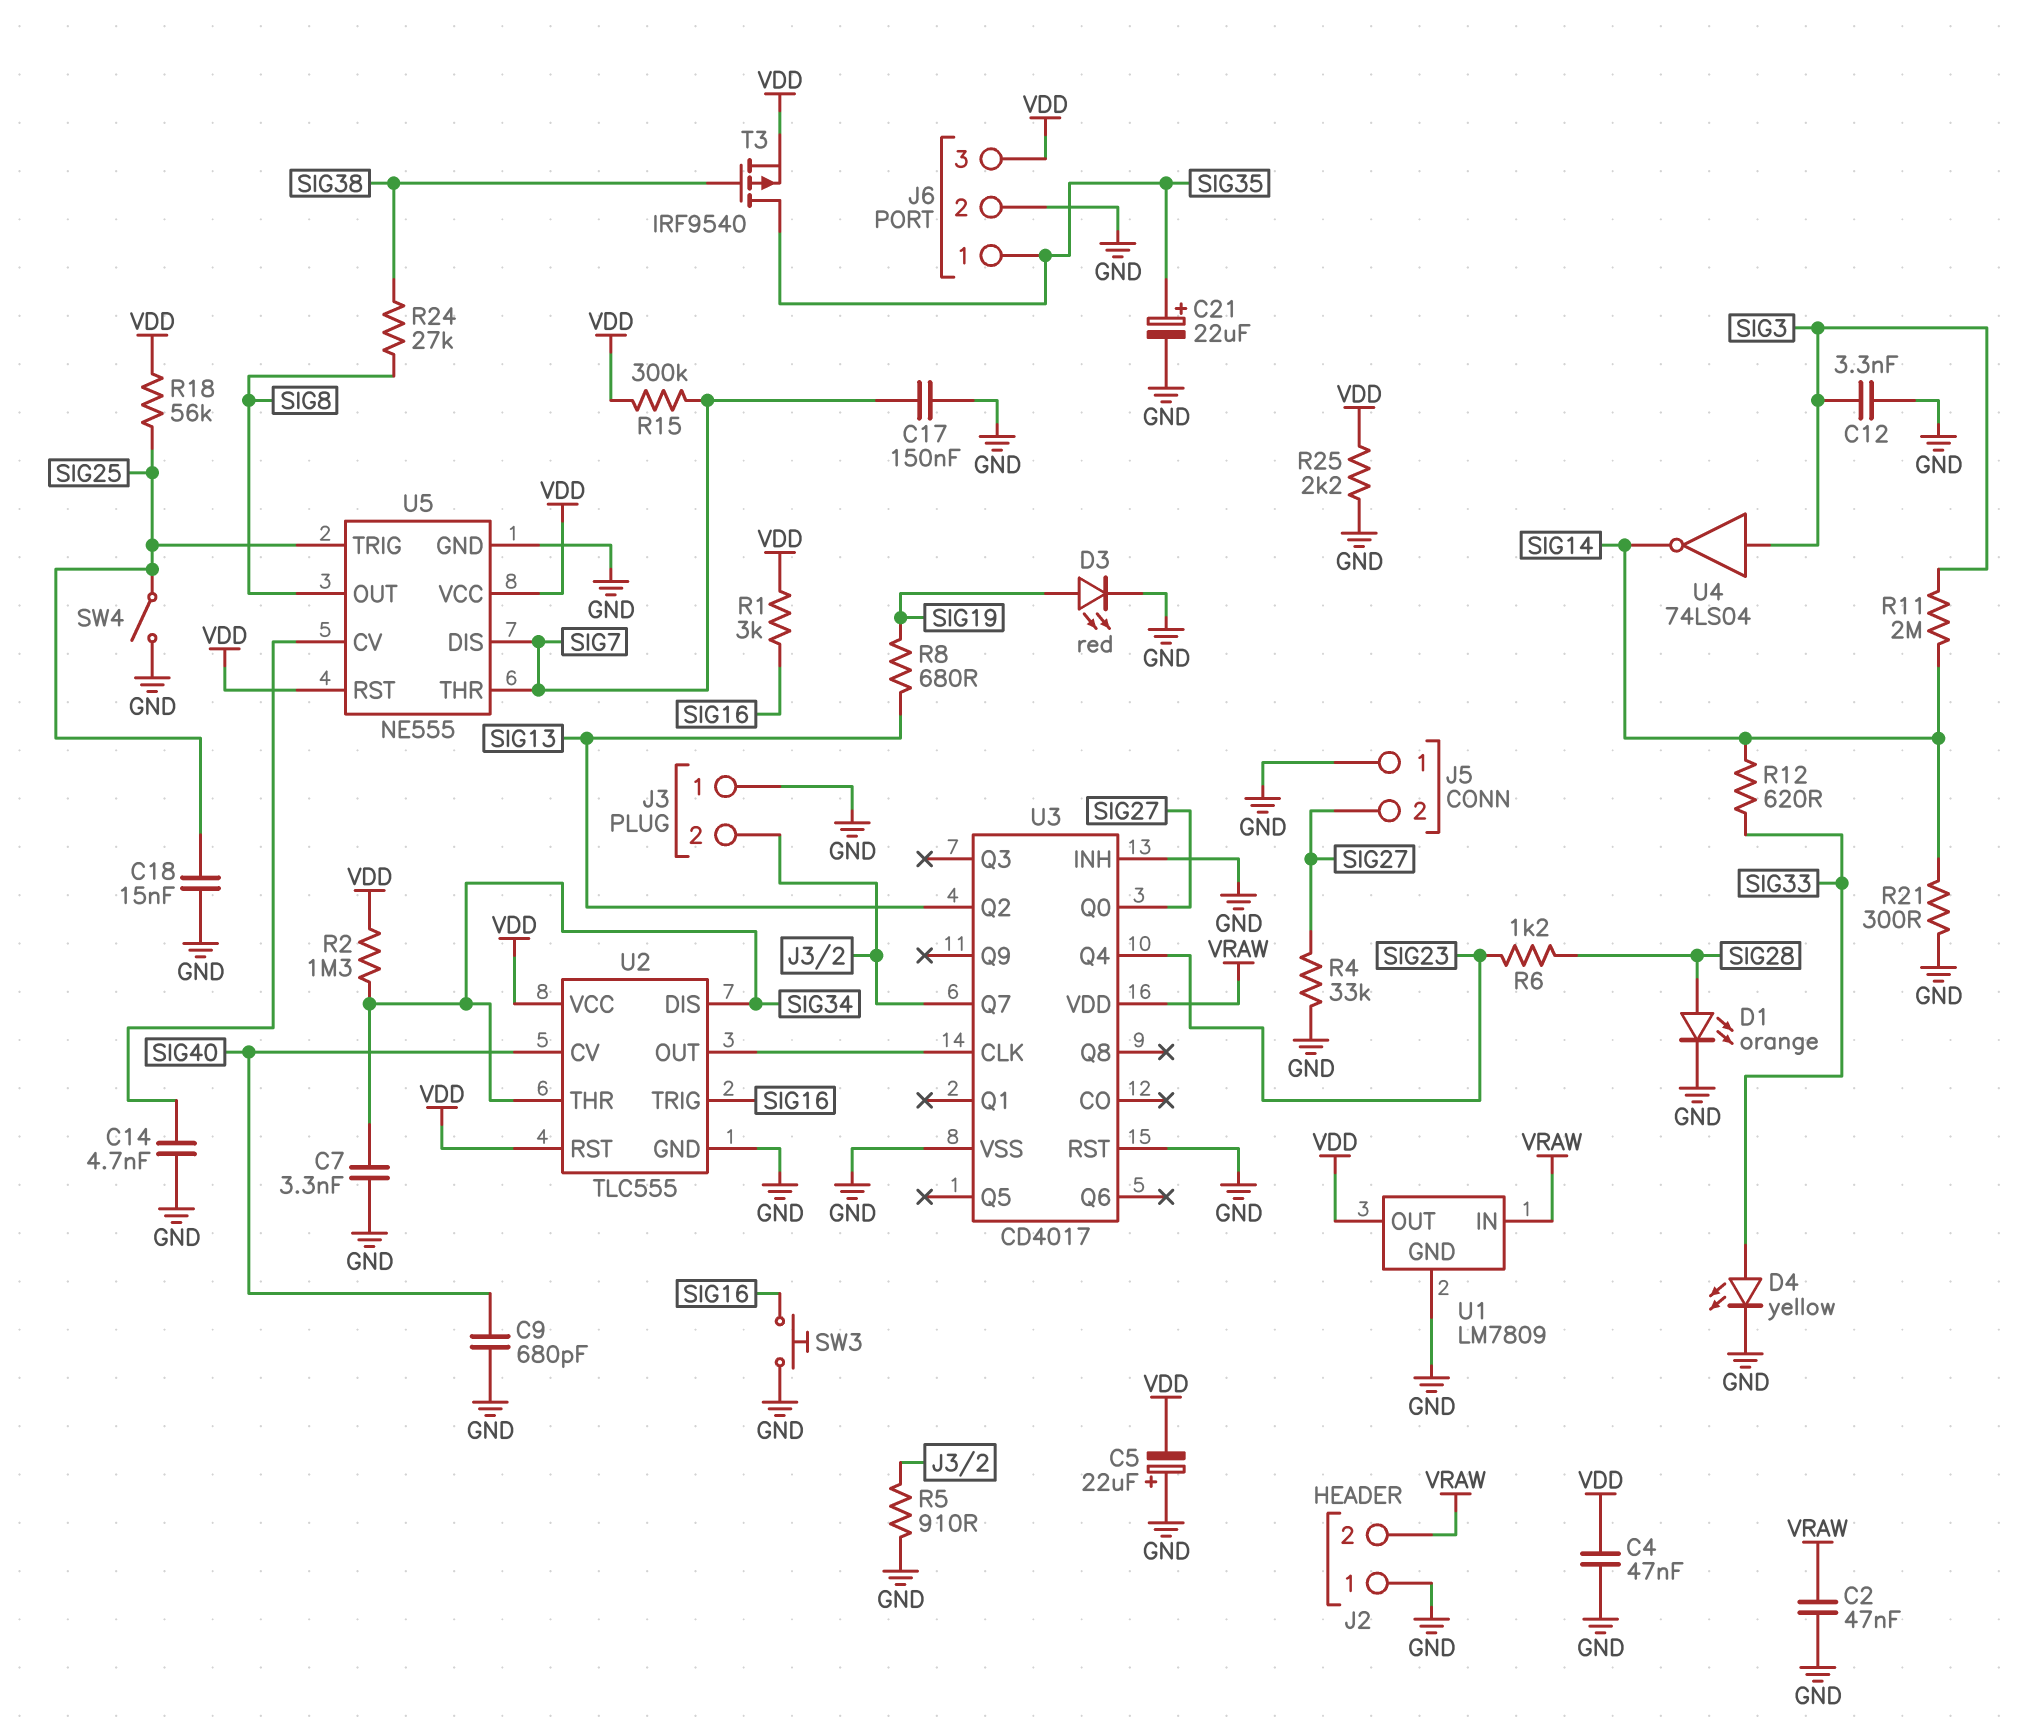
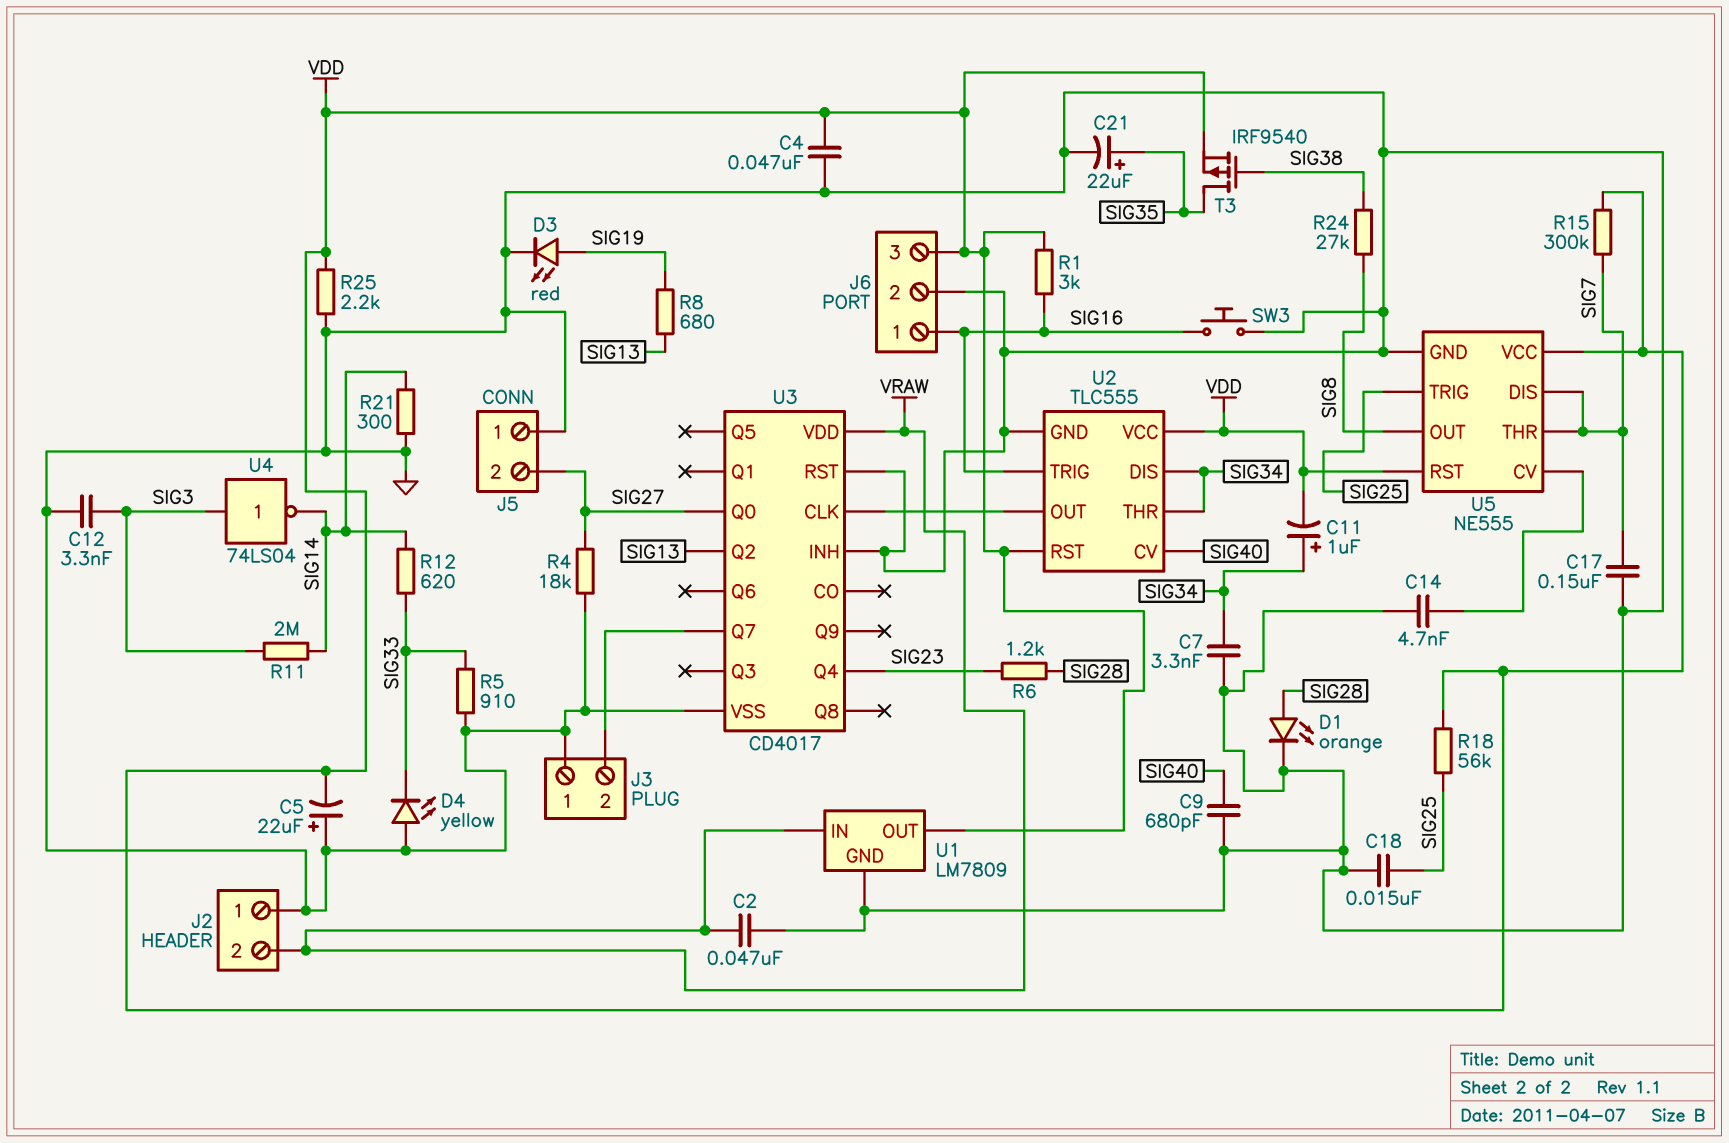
C11: none -> 1uF (plus SIG34, minus VDD)
D4: LED yellow (A SIG33, K GND) -> LED yellow (A GND, K SIG33)
J6 pin 1: SIG35 -> SIG16
R2: 1.3M (SIG34, VDD) -> none
R4: 33k (GND, SIG27) -> 18k (GND, SIG27)
R5: 910 (GND, J3/2) -> 910 (GND, SIG33)
SW4: switch (GND, SIG25) -> none

